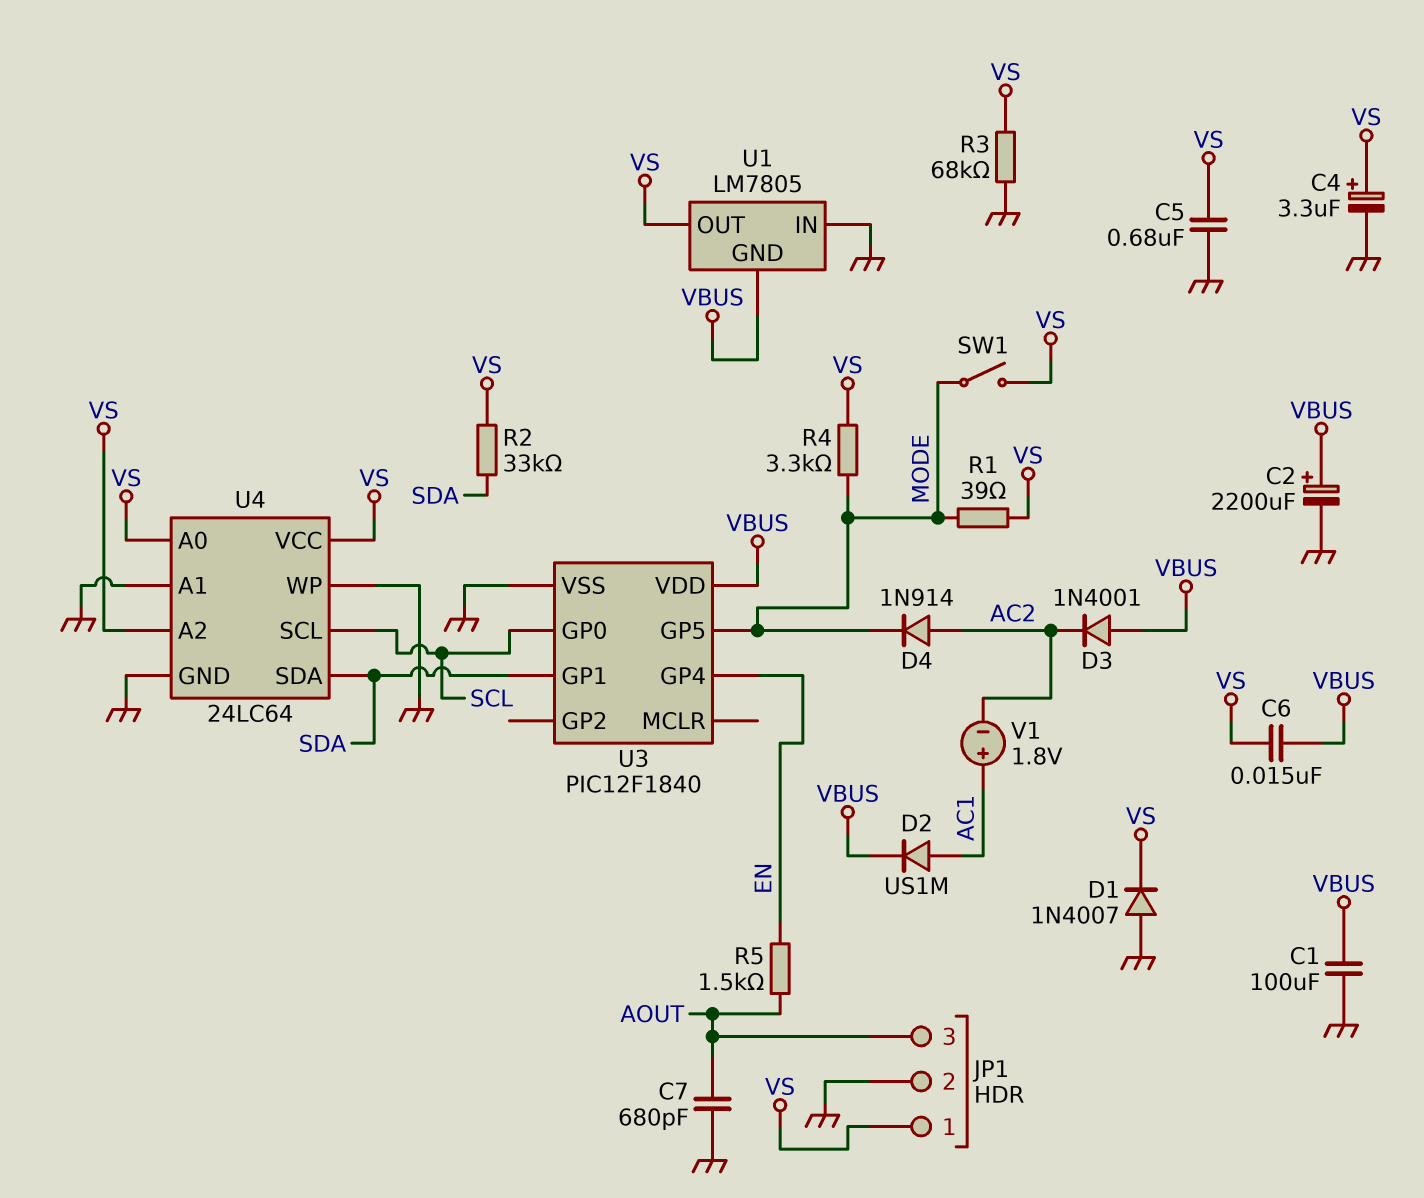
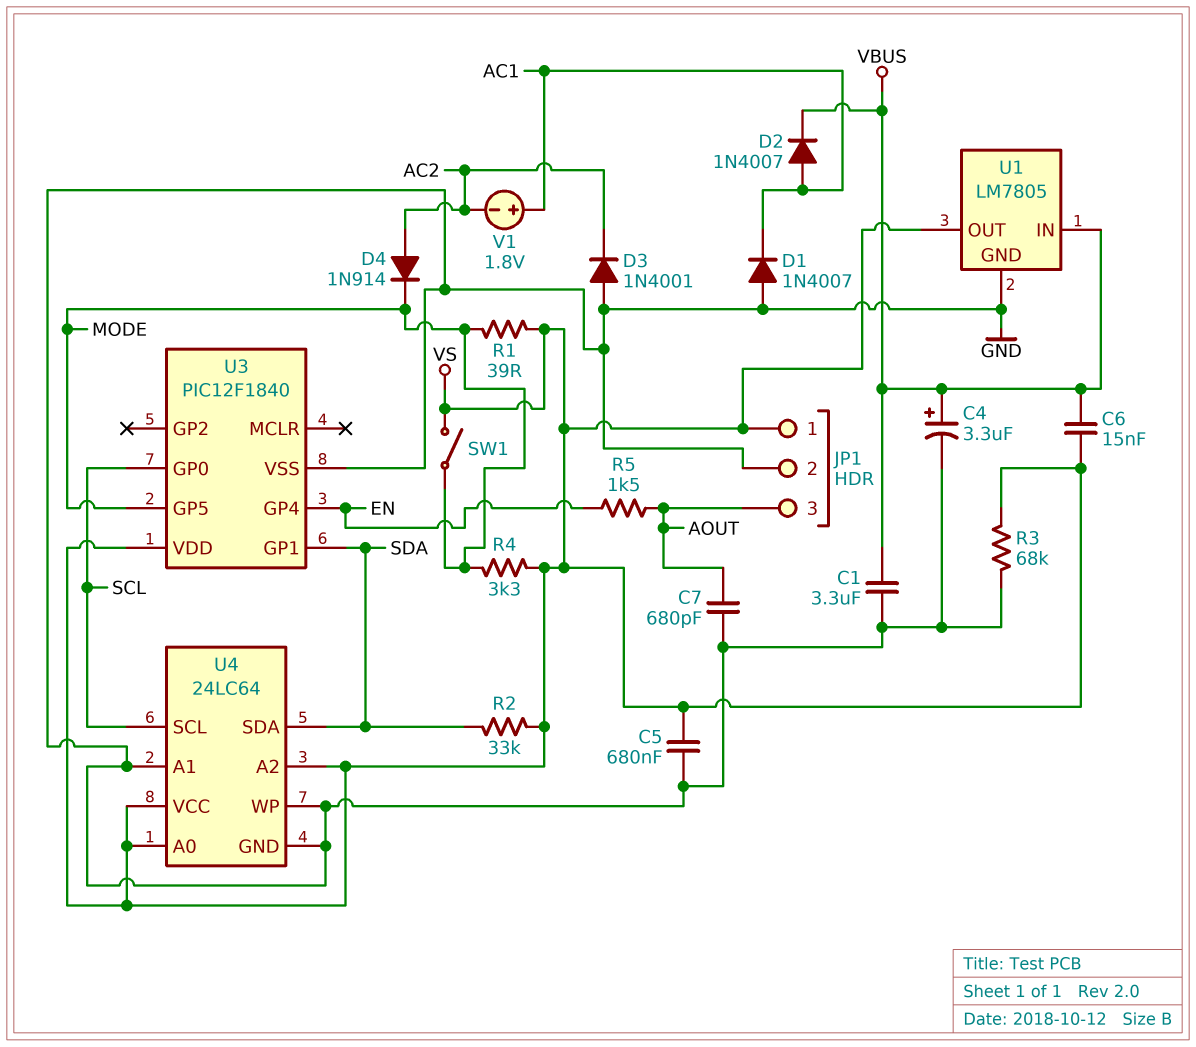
C1: 100uF (GND, VBUS) -> 3.3uF (GND, VBUS)
C2: 2200uF (plus VBUS, minus GND) -> none
C4: 3.3uF (plus VS, minus GND) -> 3.3uF (plus VBUS, minus GND)
D1: diode 1N4007 (A GND, K VS) -> diode 1N4007 (A GND, K AC1)
D2: diode US1M (A AC1, K VBUS) -> diode 1N4007 (A AC1, K VBUS)
D3: diode 1N4001 (A VBUS, K AC2) -> diode 1N4001 (A GND, K AC2)
U1 pin GND: VBUS -> GND
U1 pin IN: GND -> VBUS
U3 pin VDD: VBUS -> VS

